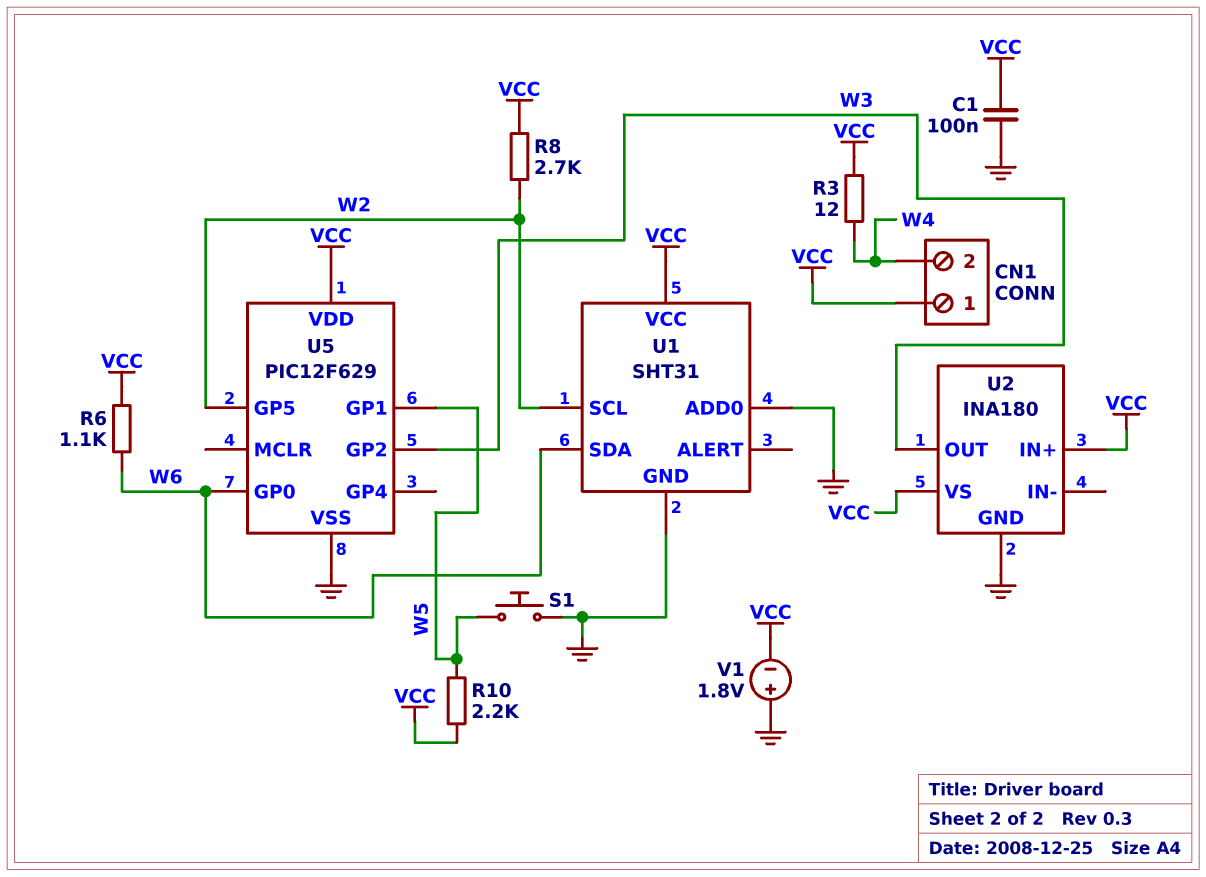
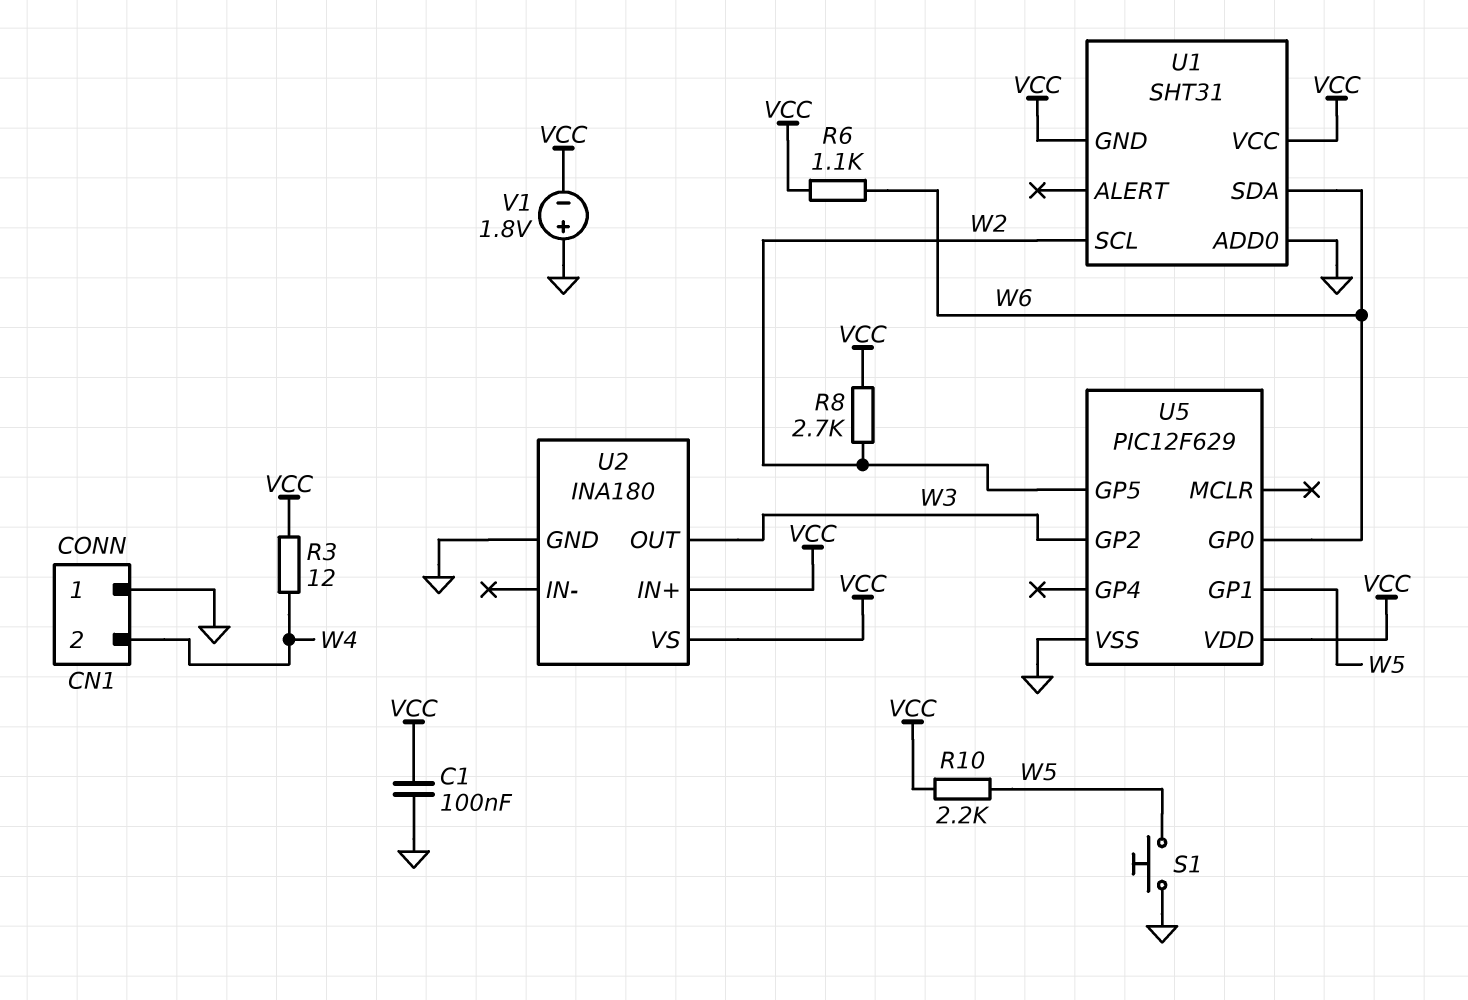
CN1 pin 1: VCC -> GND
U1 pin GND: GND -> VCC

